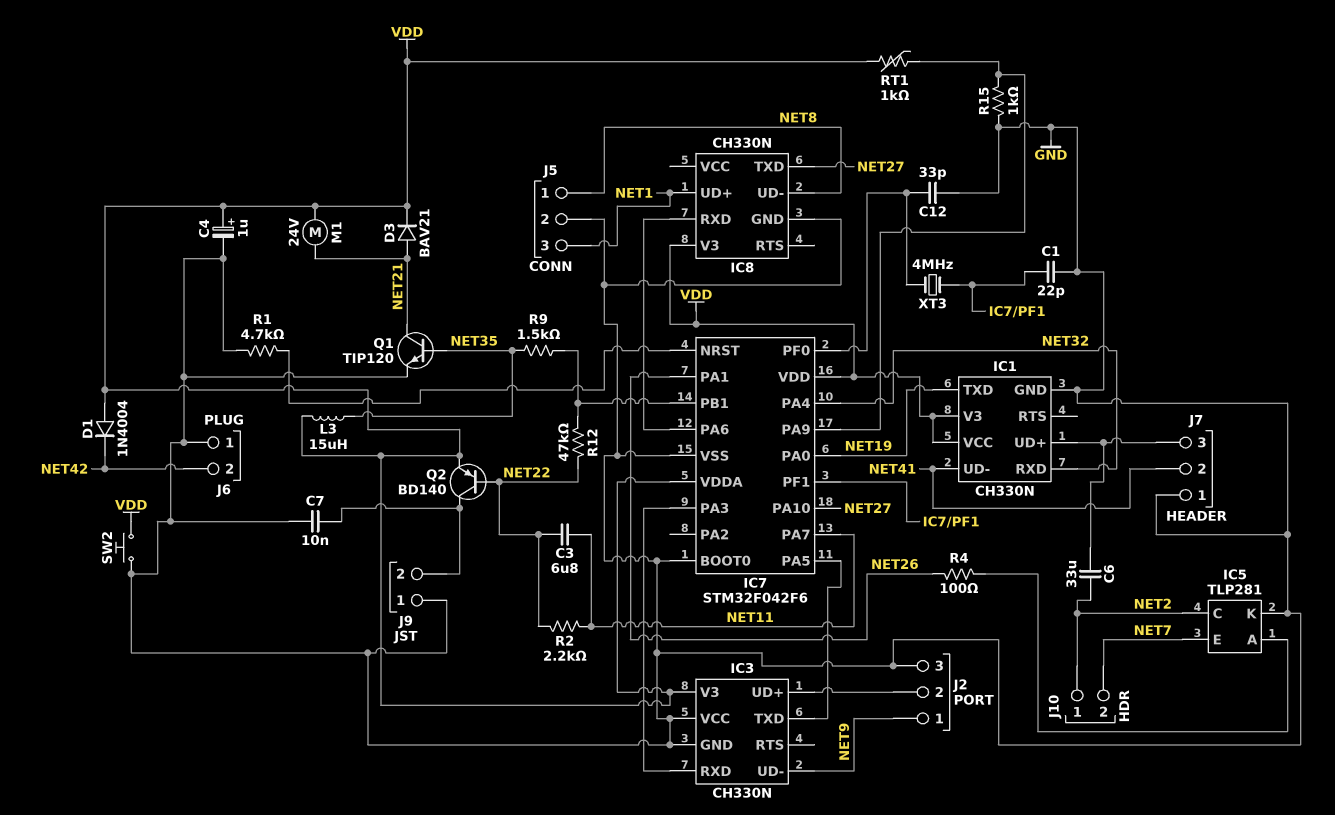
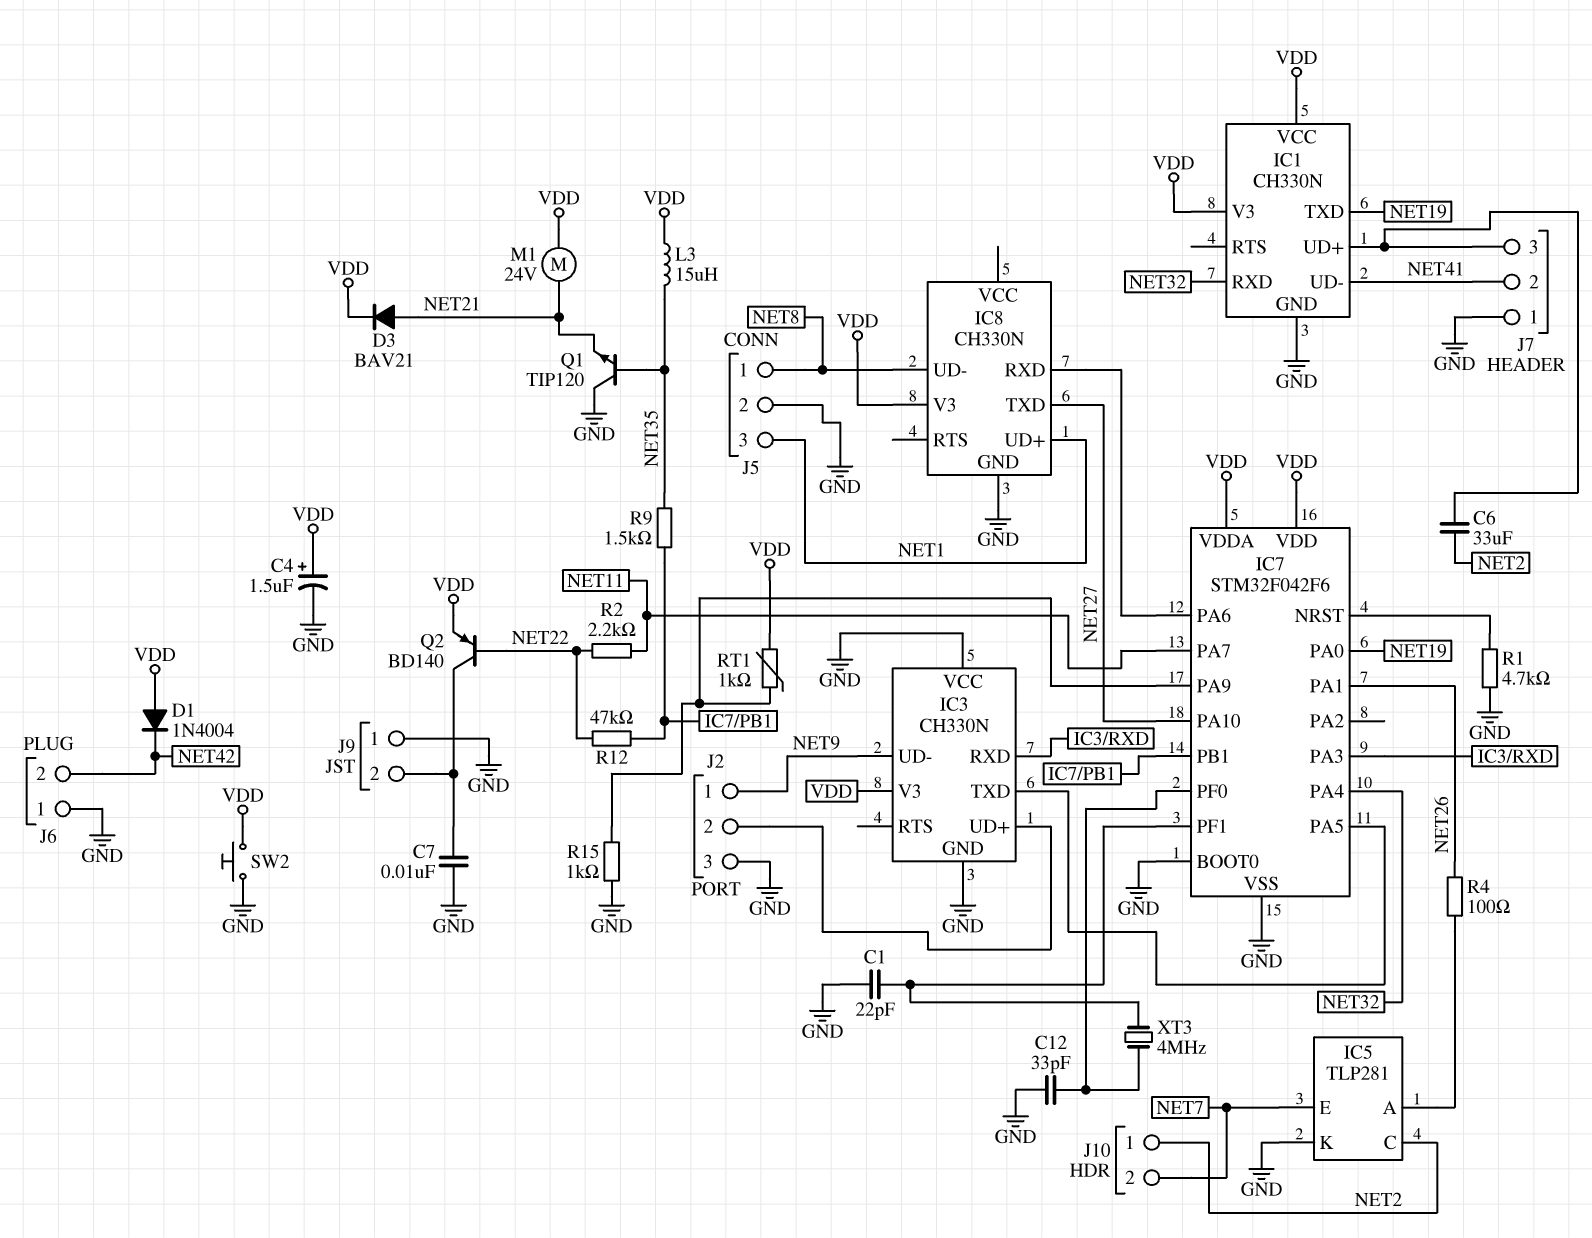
C3: 6.8uF (NET11, NET22) -> none
C4: 1uF (plus VDD, minus GND) -> 1.5uF (plus VDD, minus GND)
Q1: NPN TIP120 (B NET35, C NET21, E GND) -> NPN TIP120 (B NET35, C GND, E NET21)

